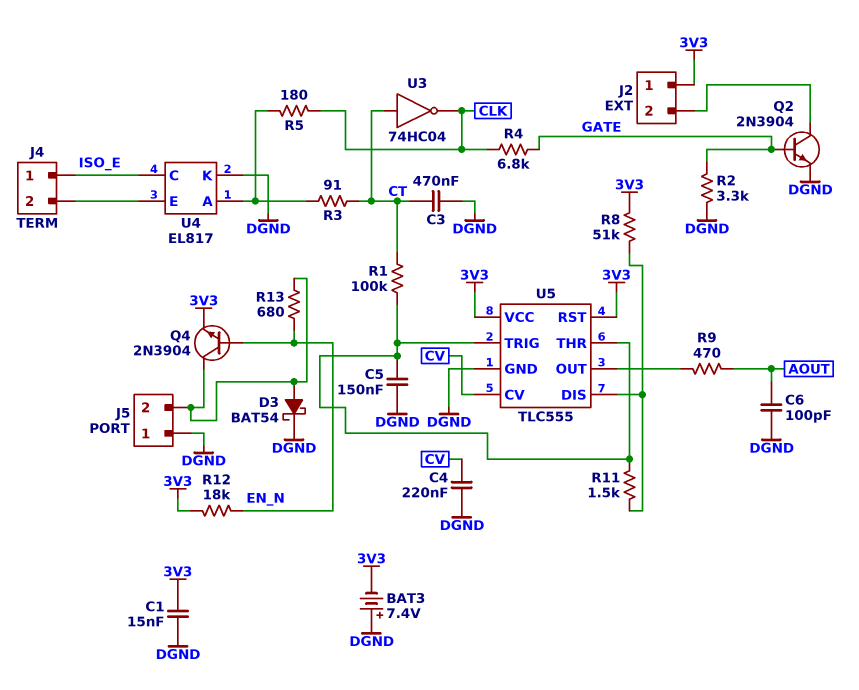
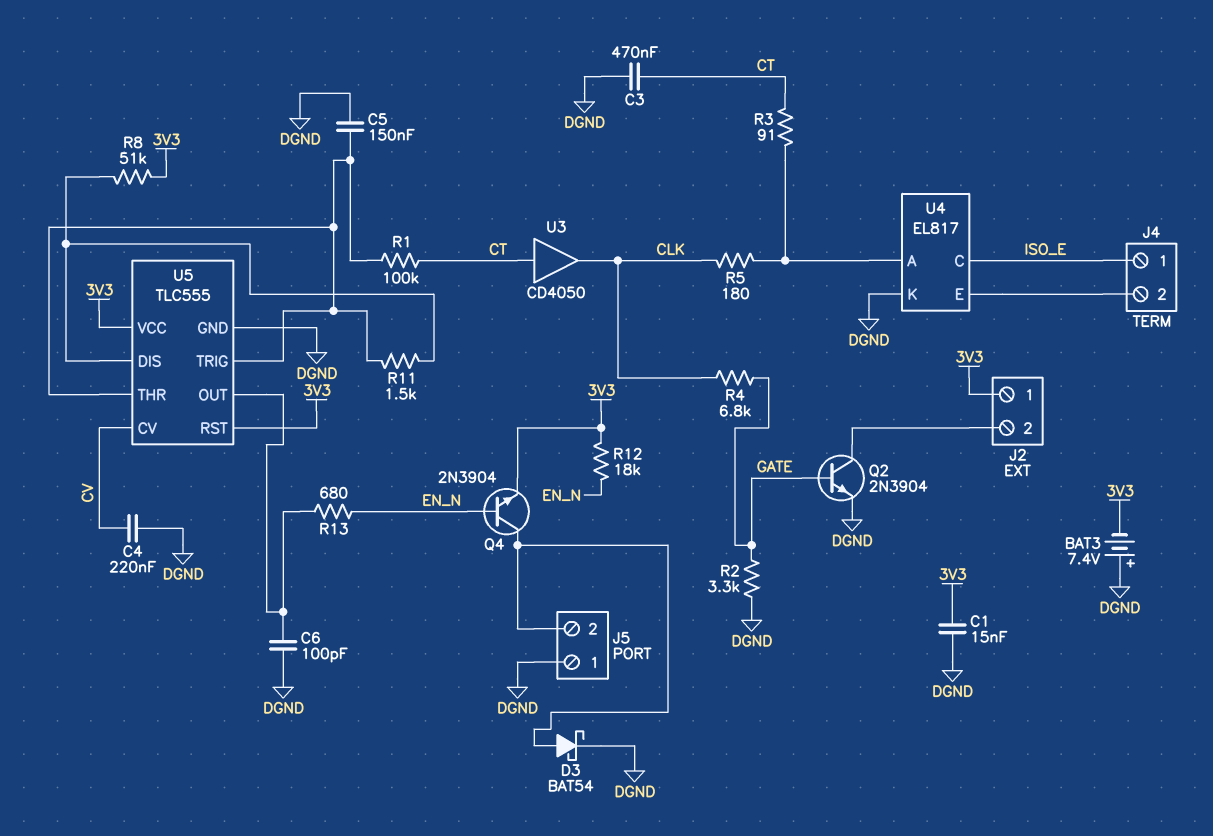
C6: 100pF (AOUT, DGND) -> 100pF (DGND, U5/OUT)
R9: 470 (AOUT, U5/OUT) -> none
R13: 680 (EN_N, J5/2) -> 680 (EN_N, U5/OUT)
U3: NOT 74HC04 (in CT, out CLK) -> buffer CD4050 (in CT, out CLK)

